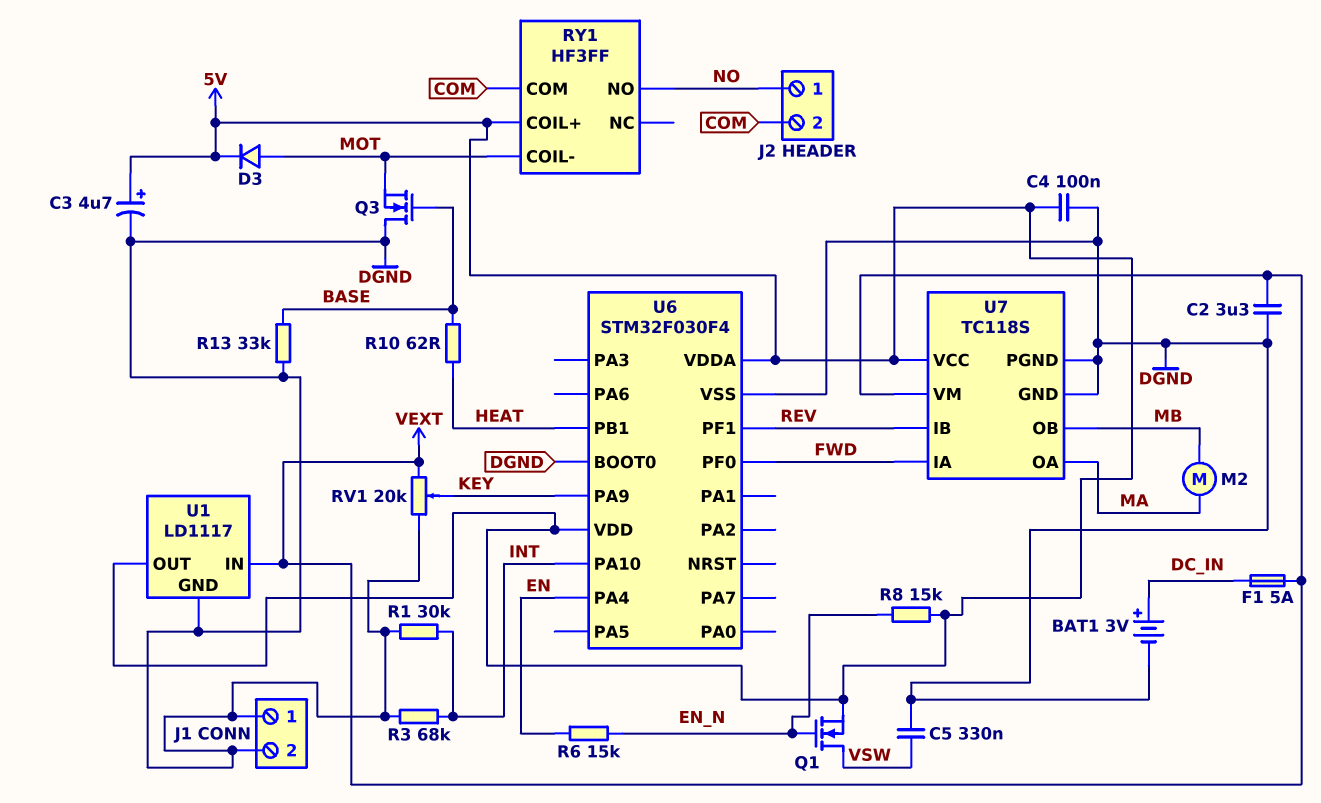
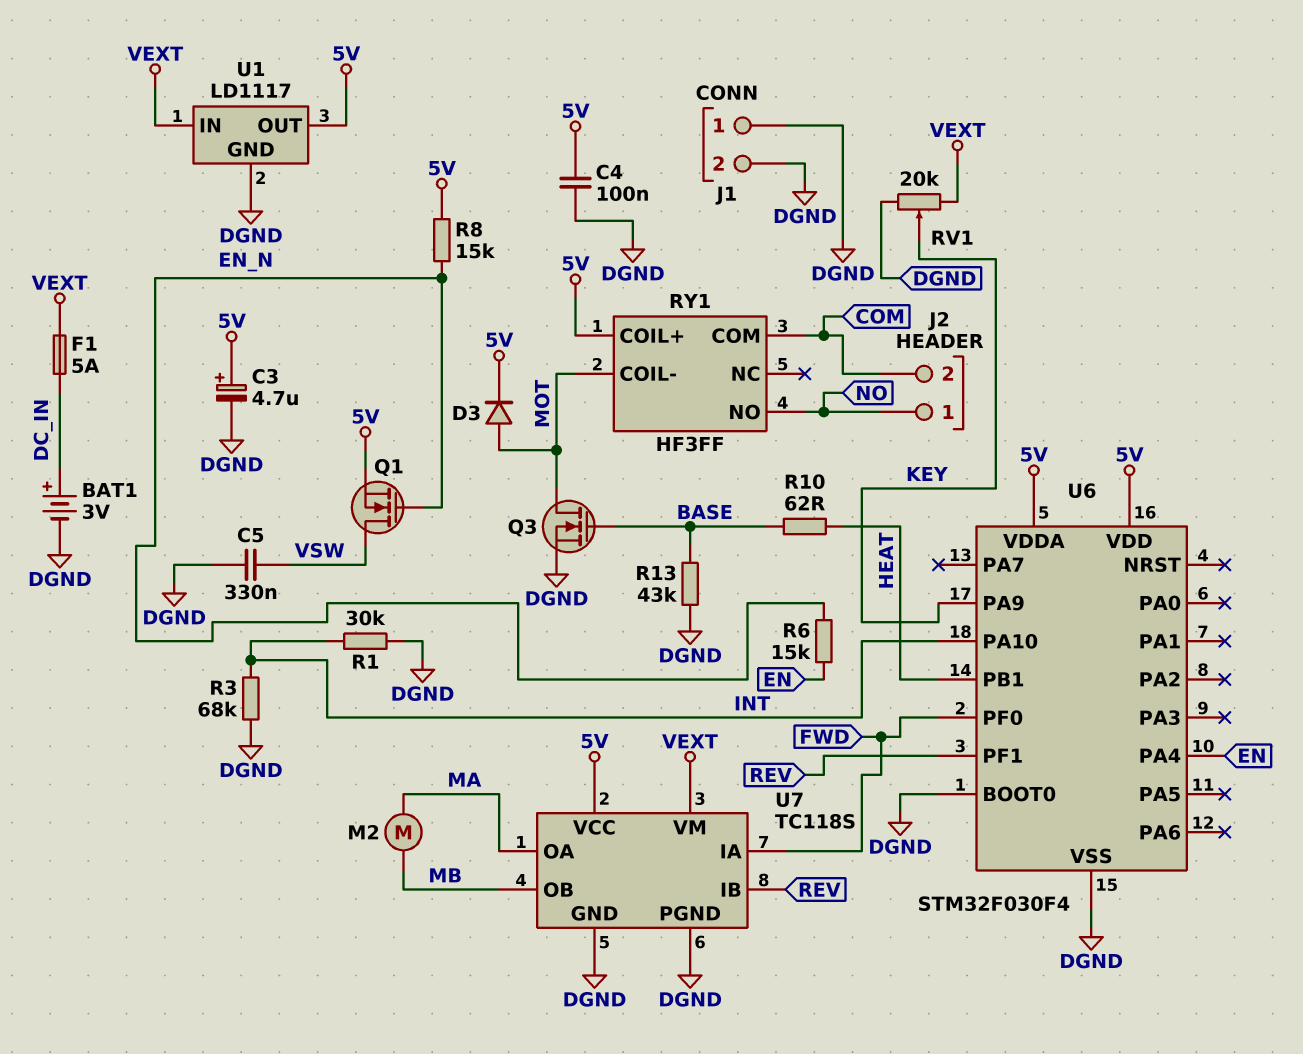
C2: 3.3uF (DGND, VEXT) -> none
Q3: NMOS (G BASE, D DGND, S MOT) -> NMOS (G BASE, D MOT, S DGND)
R13: 33k (BASE, DGND) -> 43k (BASE, DGND)

